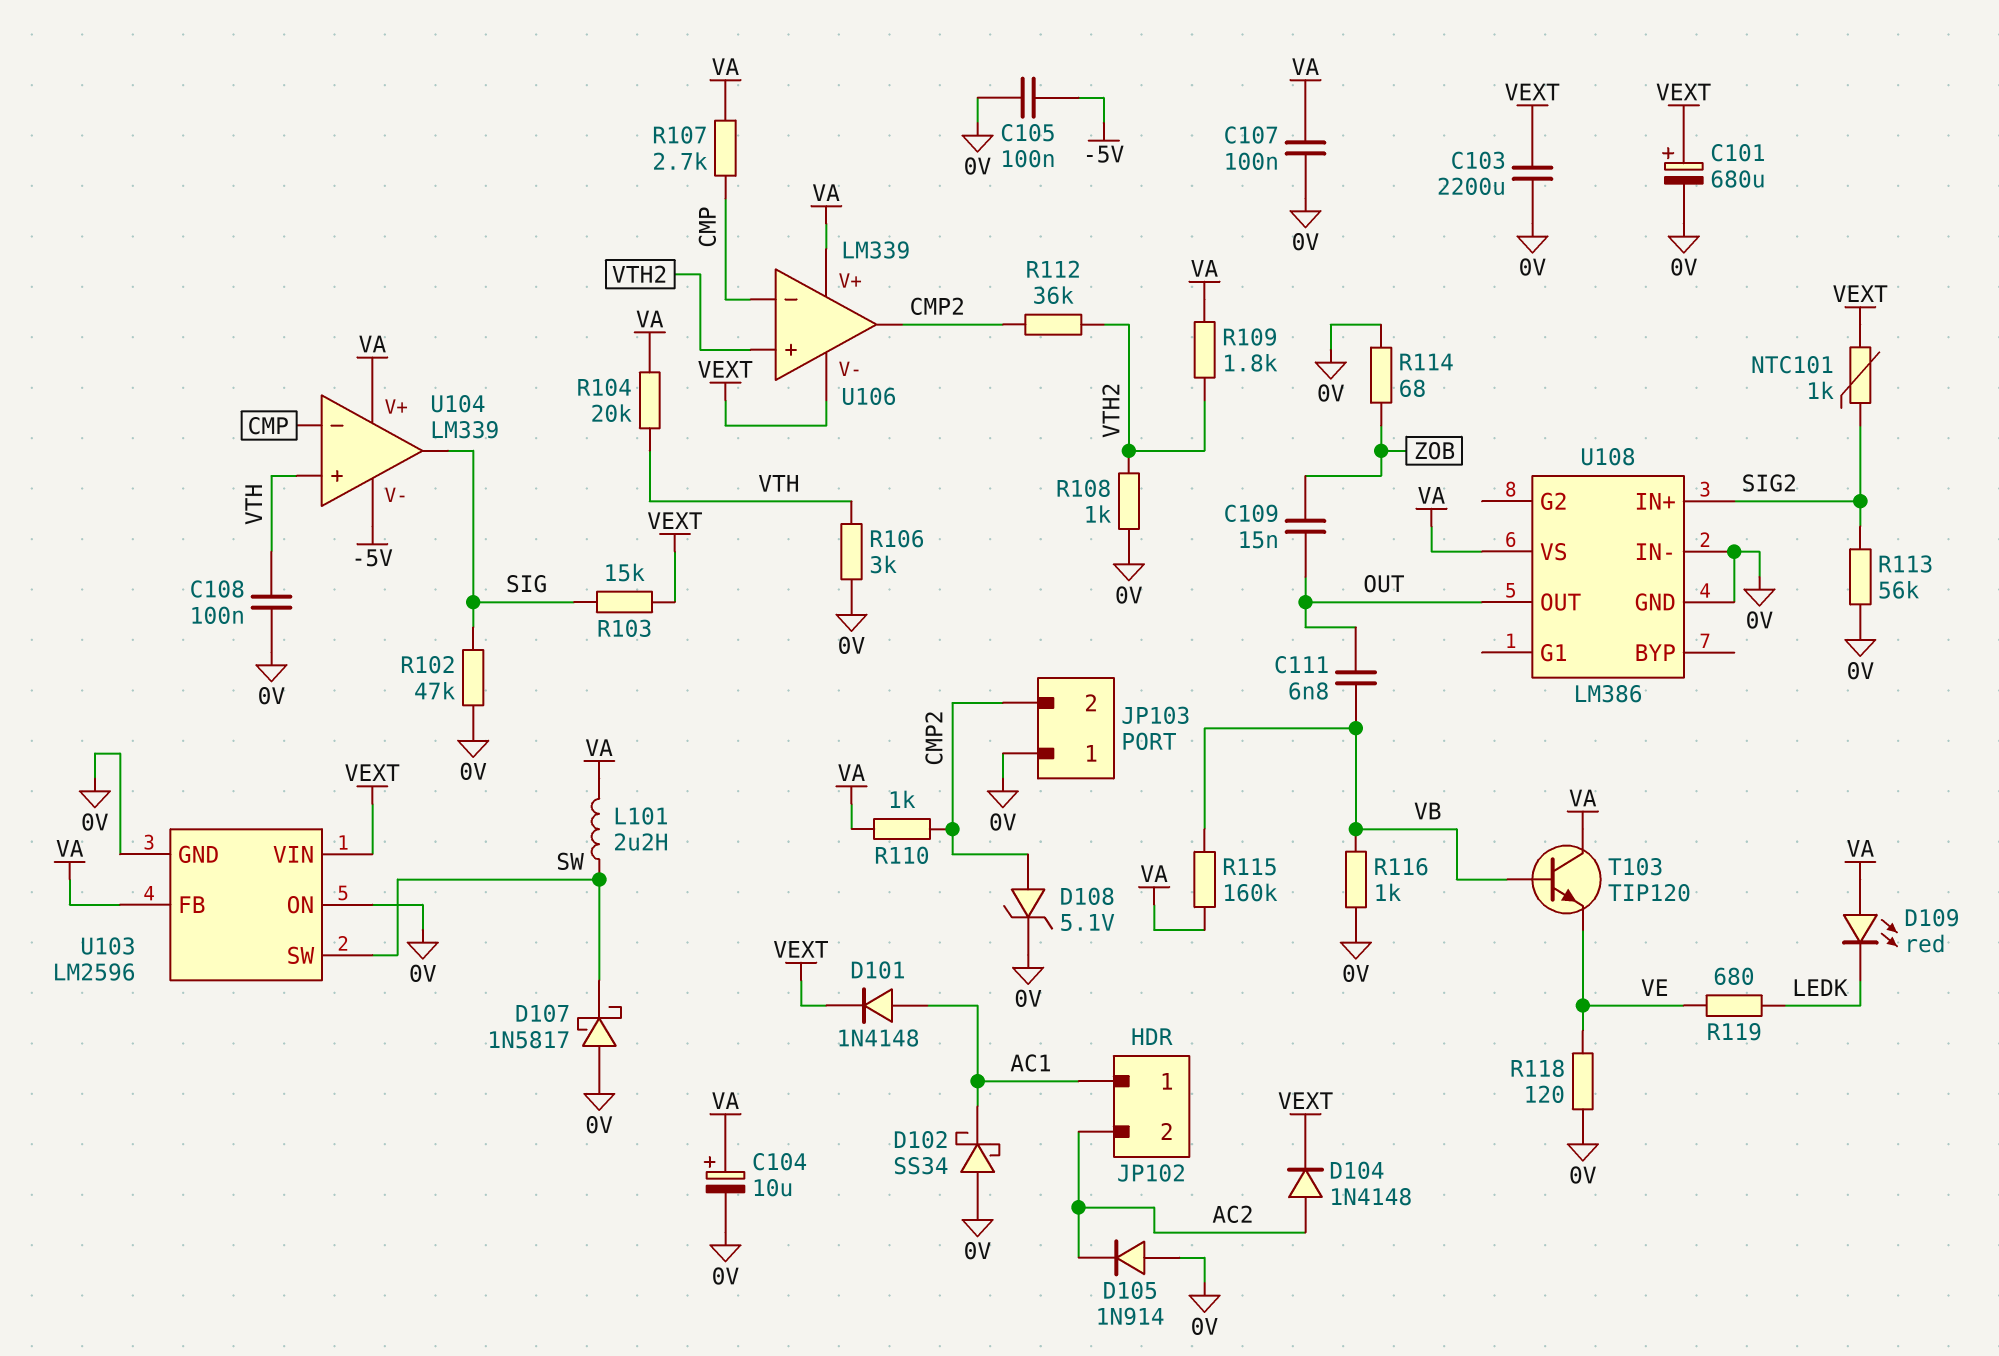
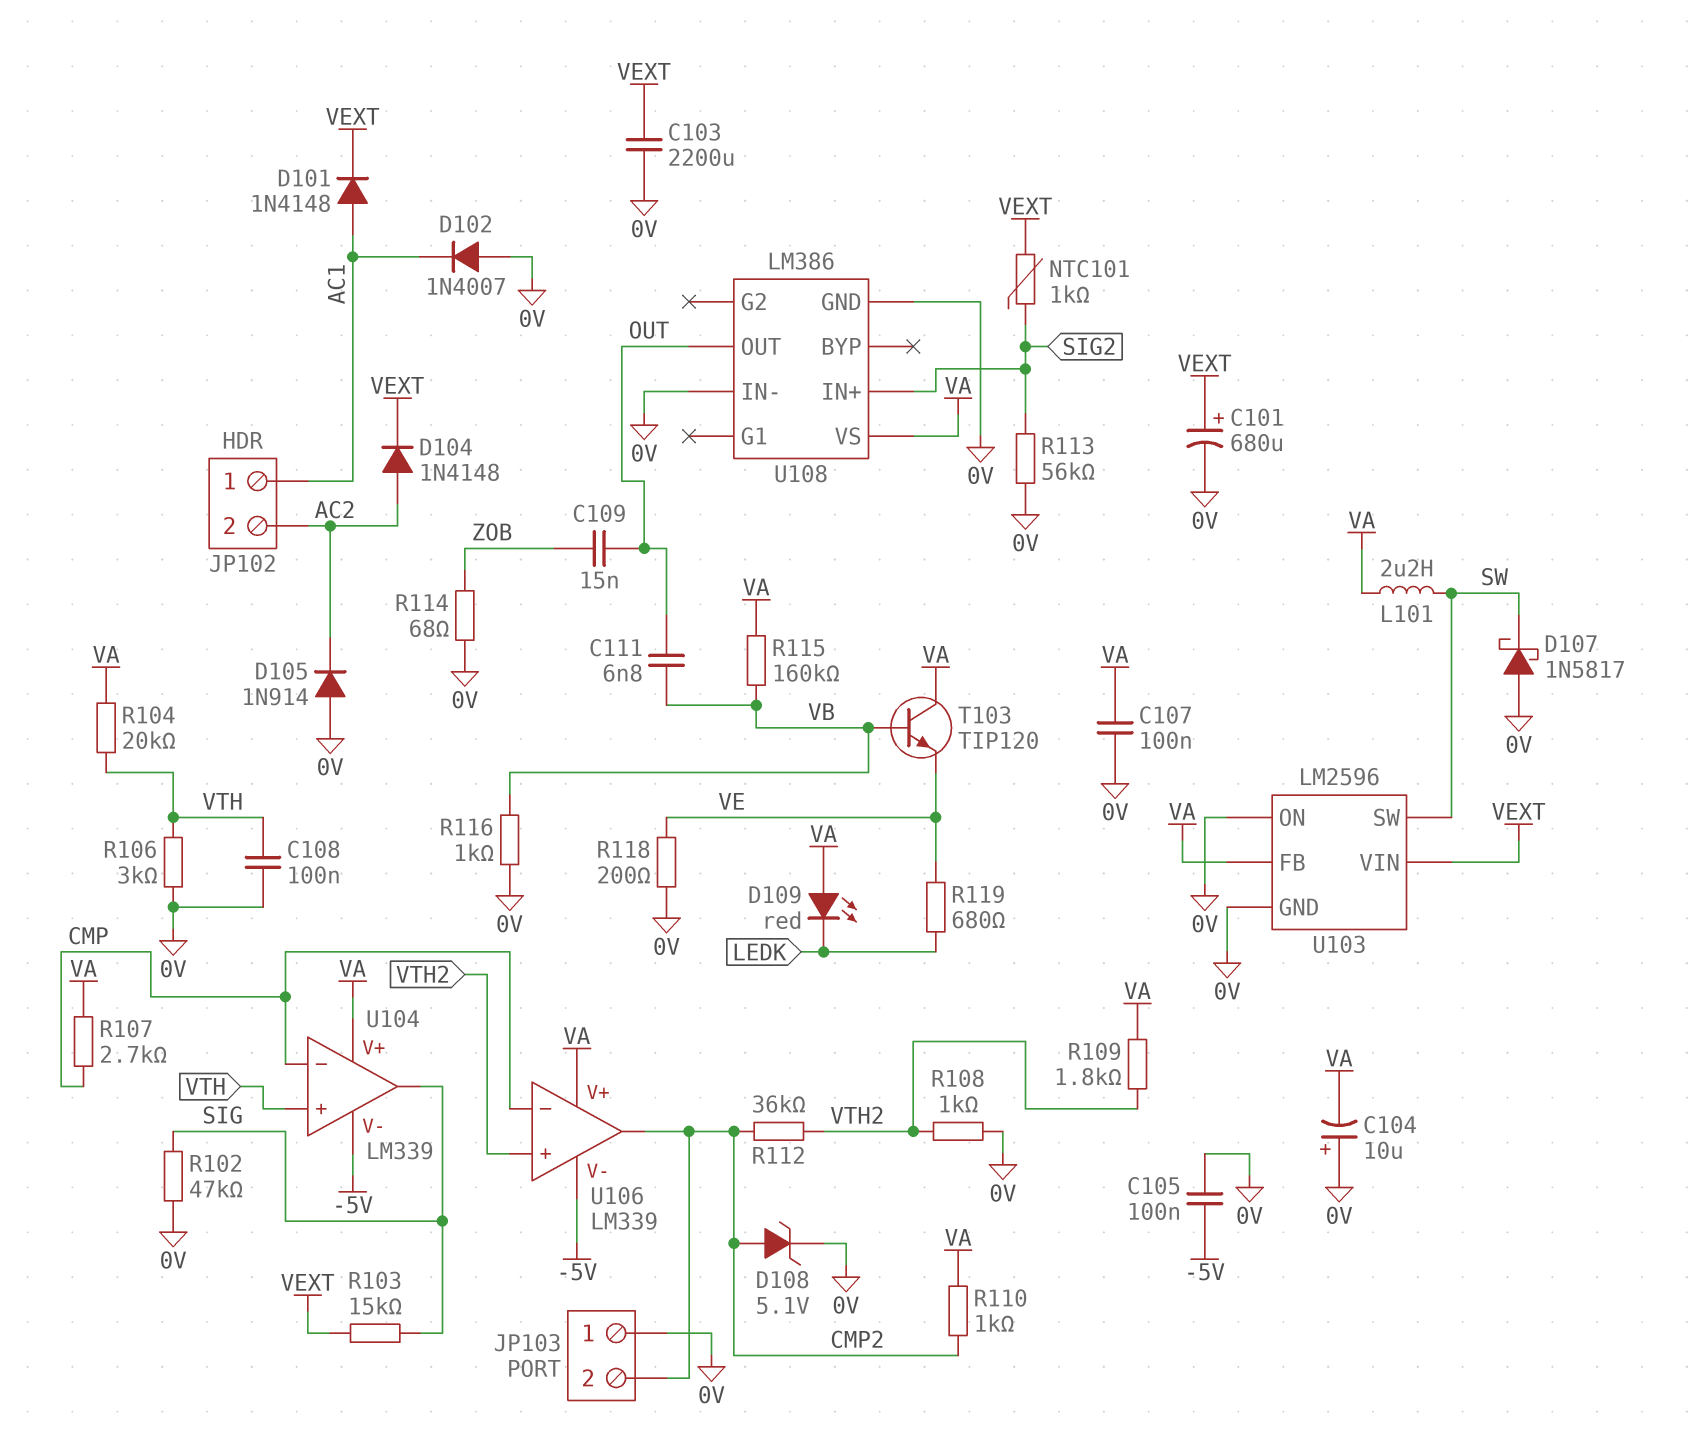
C104: 10uF (plus VA, minus 0V) -> 10uF (plus 0V, minus VA)
D102: schottky SS34 (A 0V, K AC1) -> diode 1N4007 (A 0V, K AC1)
R118: 120 (0V, VE) -> 200 (0V, VE)
U106 pin V-: VEXT -> -5V

